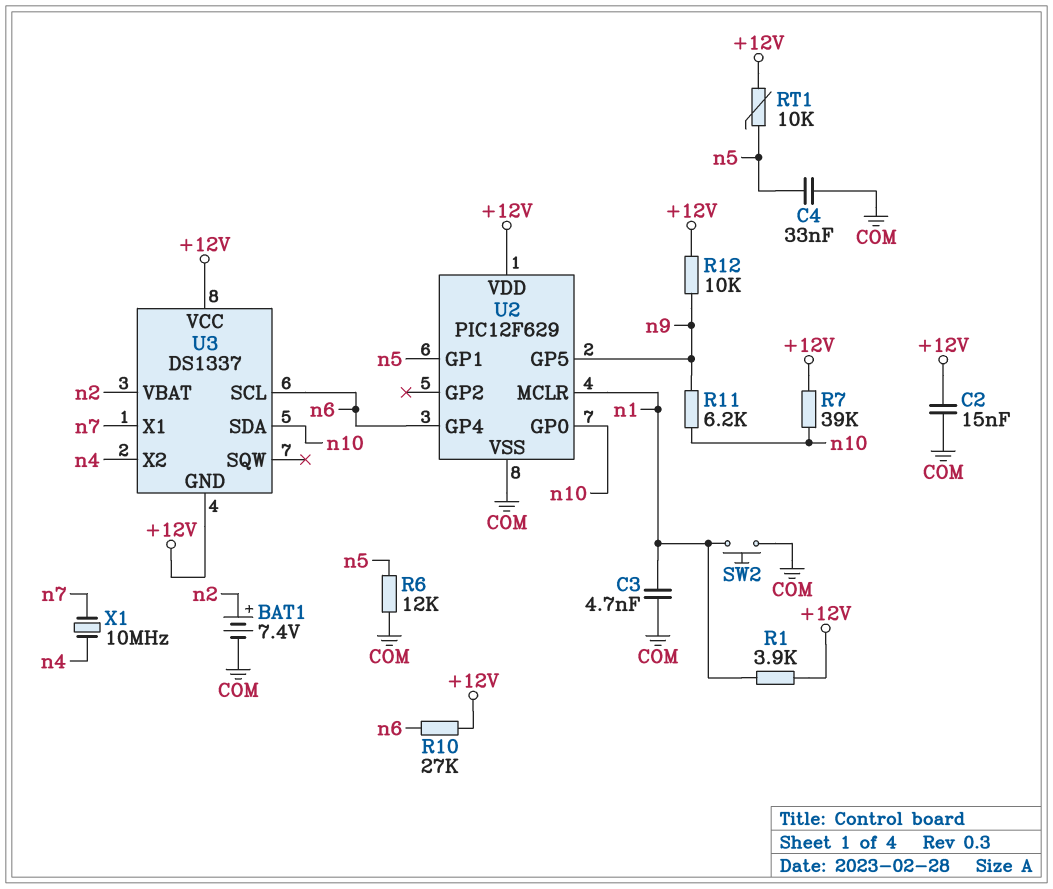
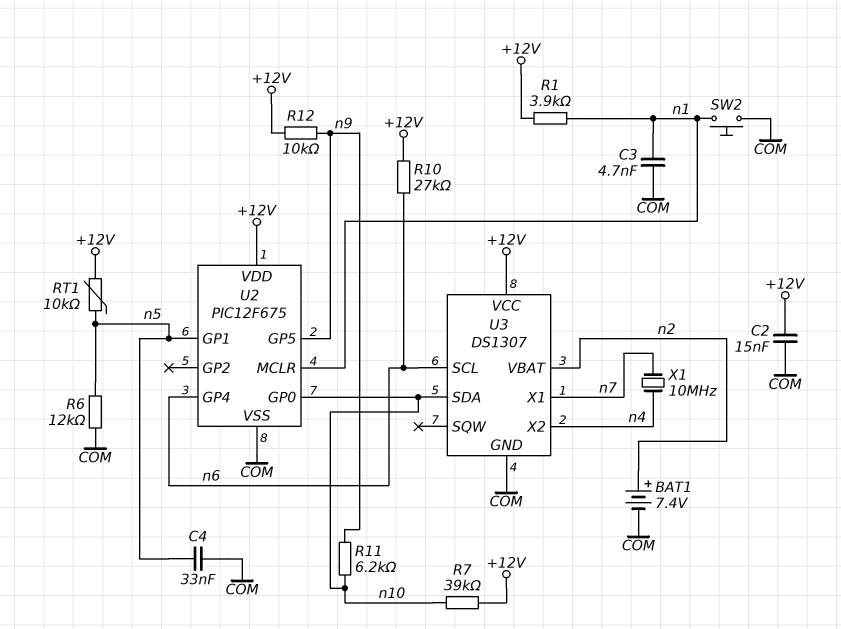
U2: PIC12F629 -> PIC12F675
U3: DS1337 -> DS1307
U3 pin GND: +12V -> COM

